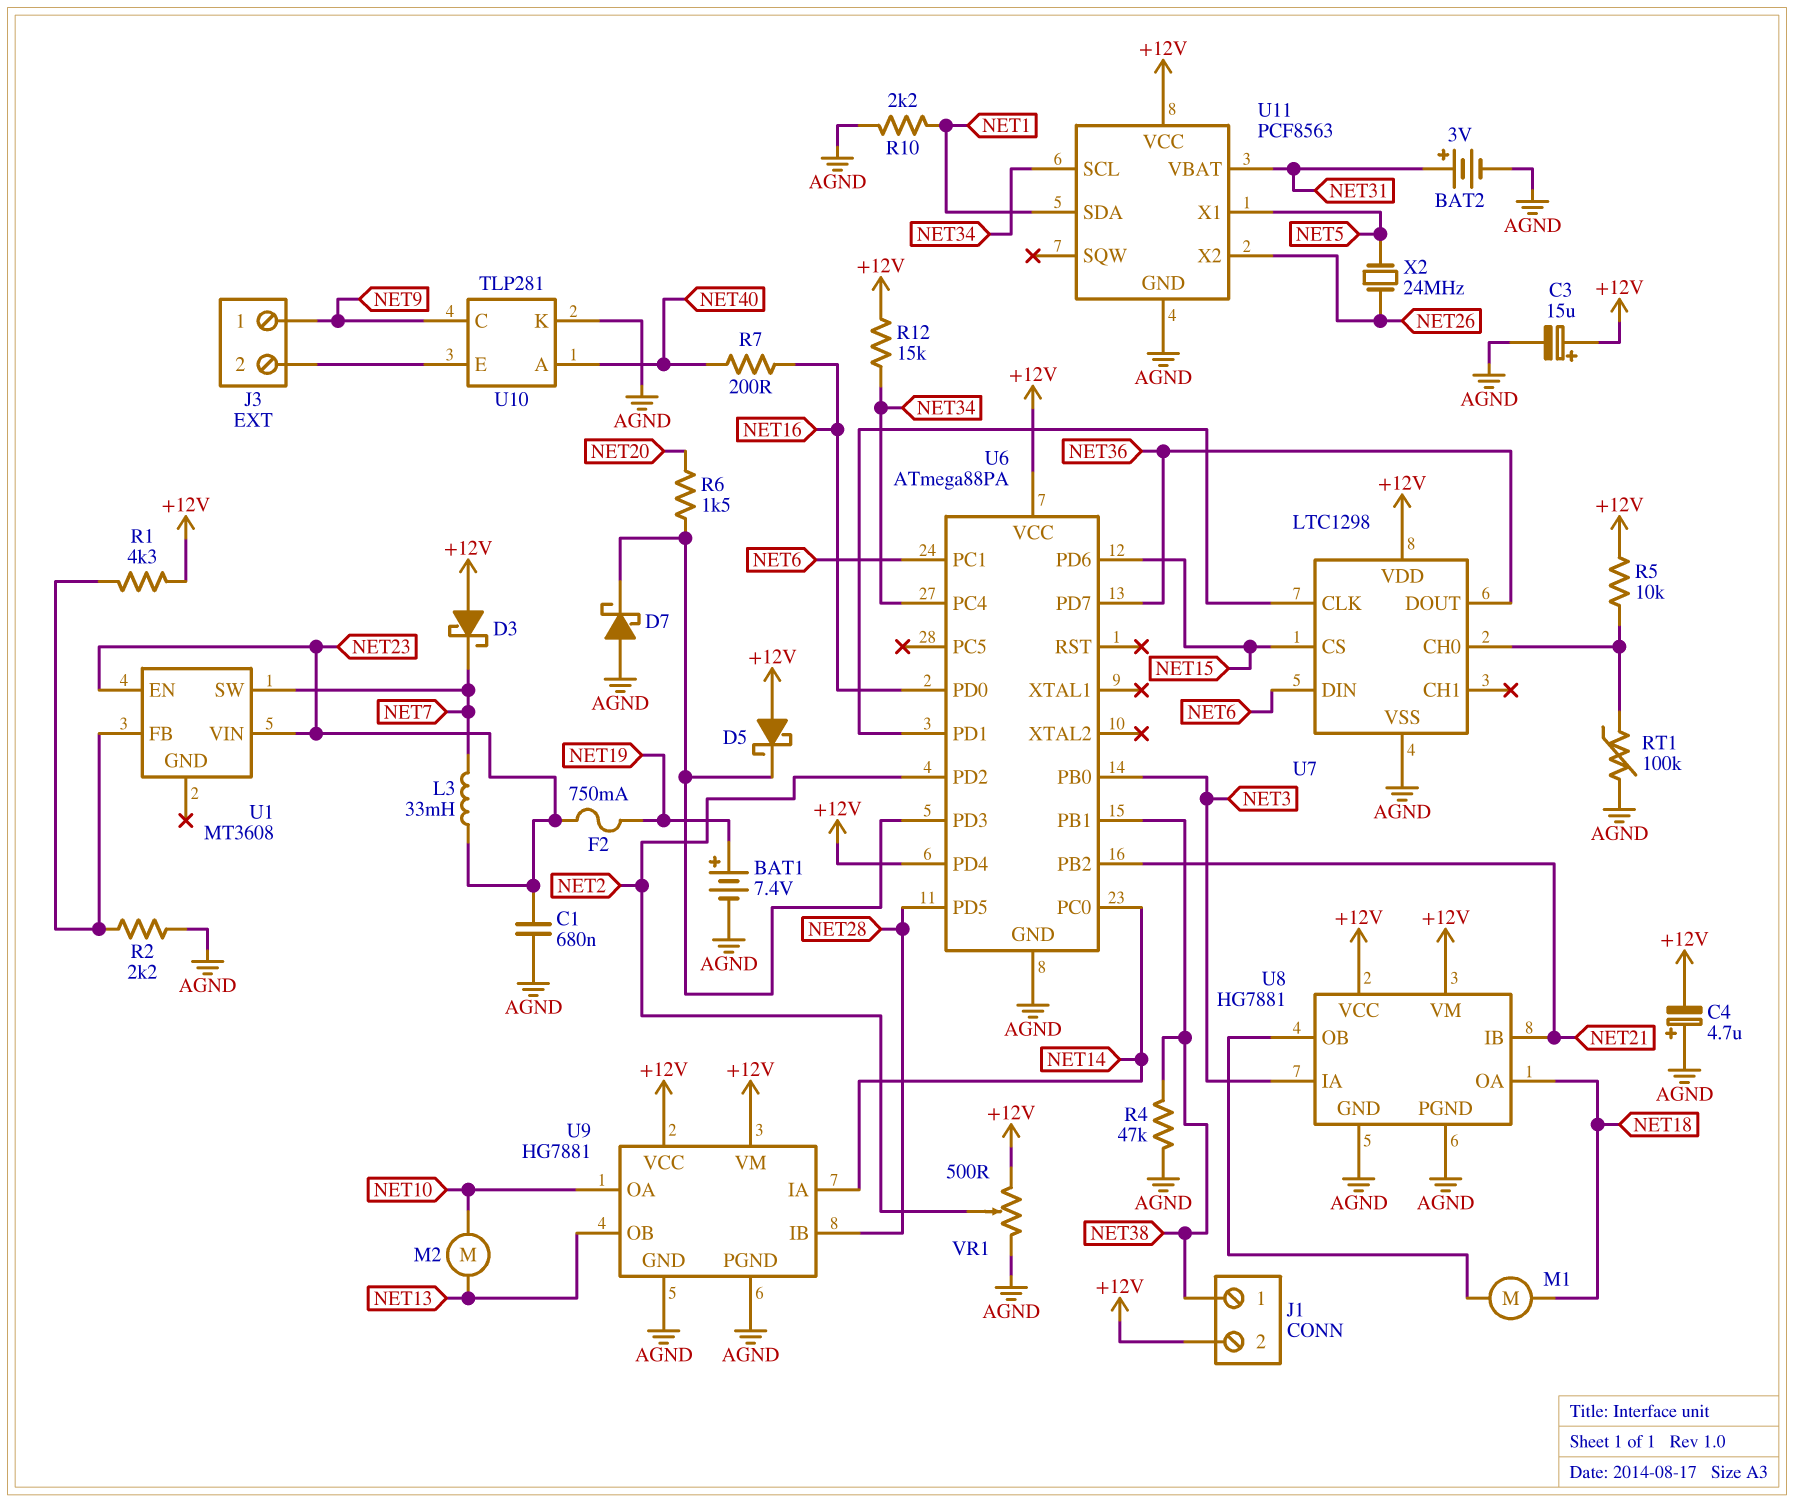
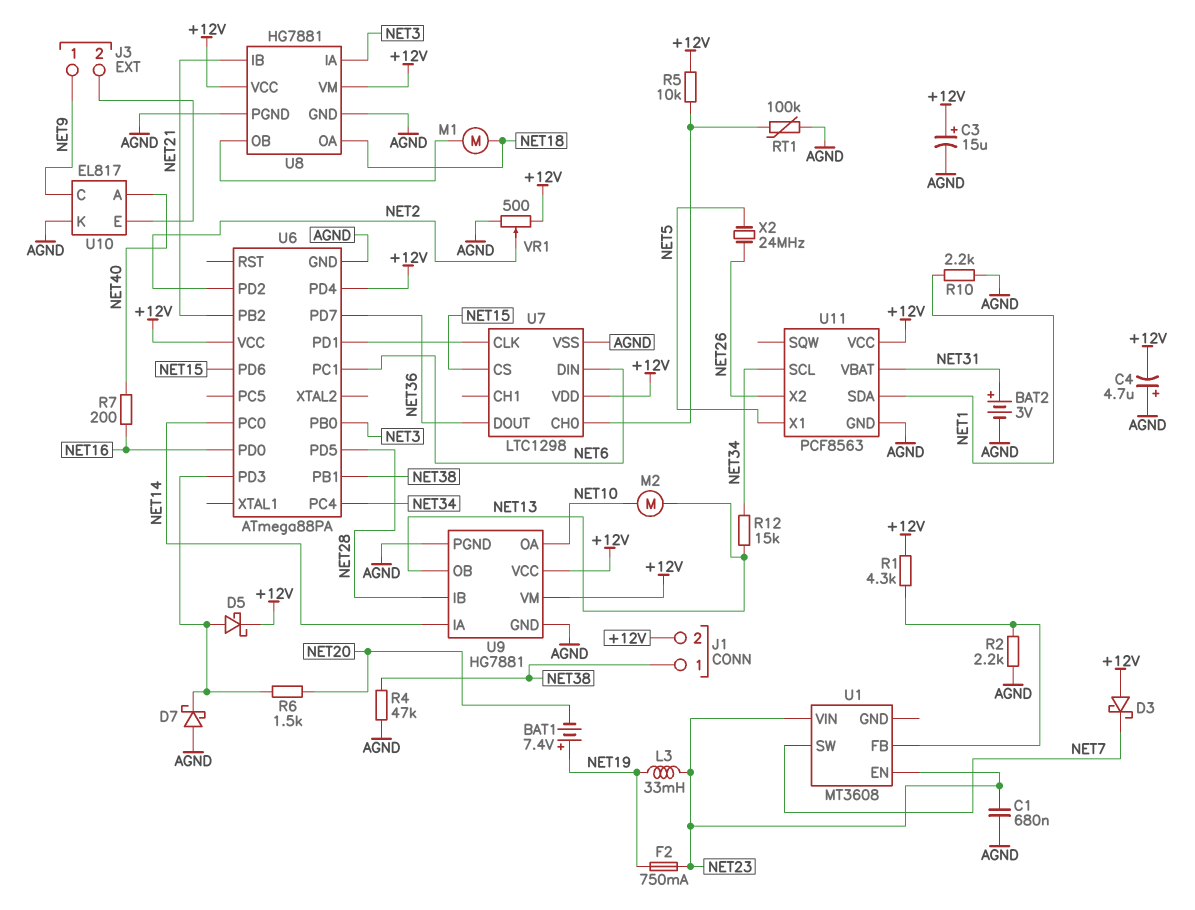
BAT1: 7.4V (plus NET19, minus AGND) -> 7.4V (plus NET19, minus NET20)
D5: schottky (A +12V, K U6/PD3) -> schottky (A U6/PD3, K +12V)
L3: 33mH (NET7, NET23) -> 33mH (NET19, NET23)
R12: 15k (+12V, NET34) -> 15k (NET13, NET34)
U10: TLP281 -> EL817

